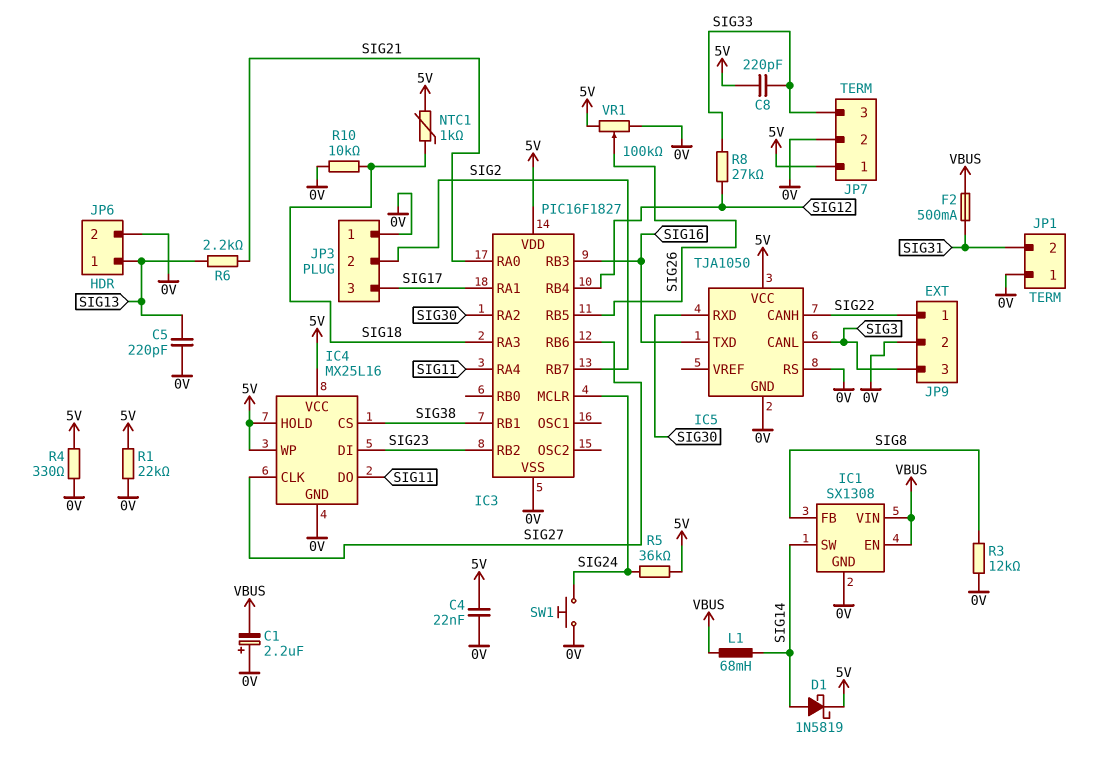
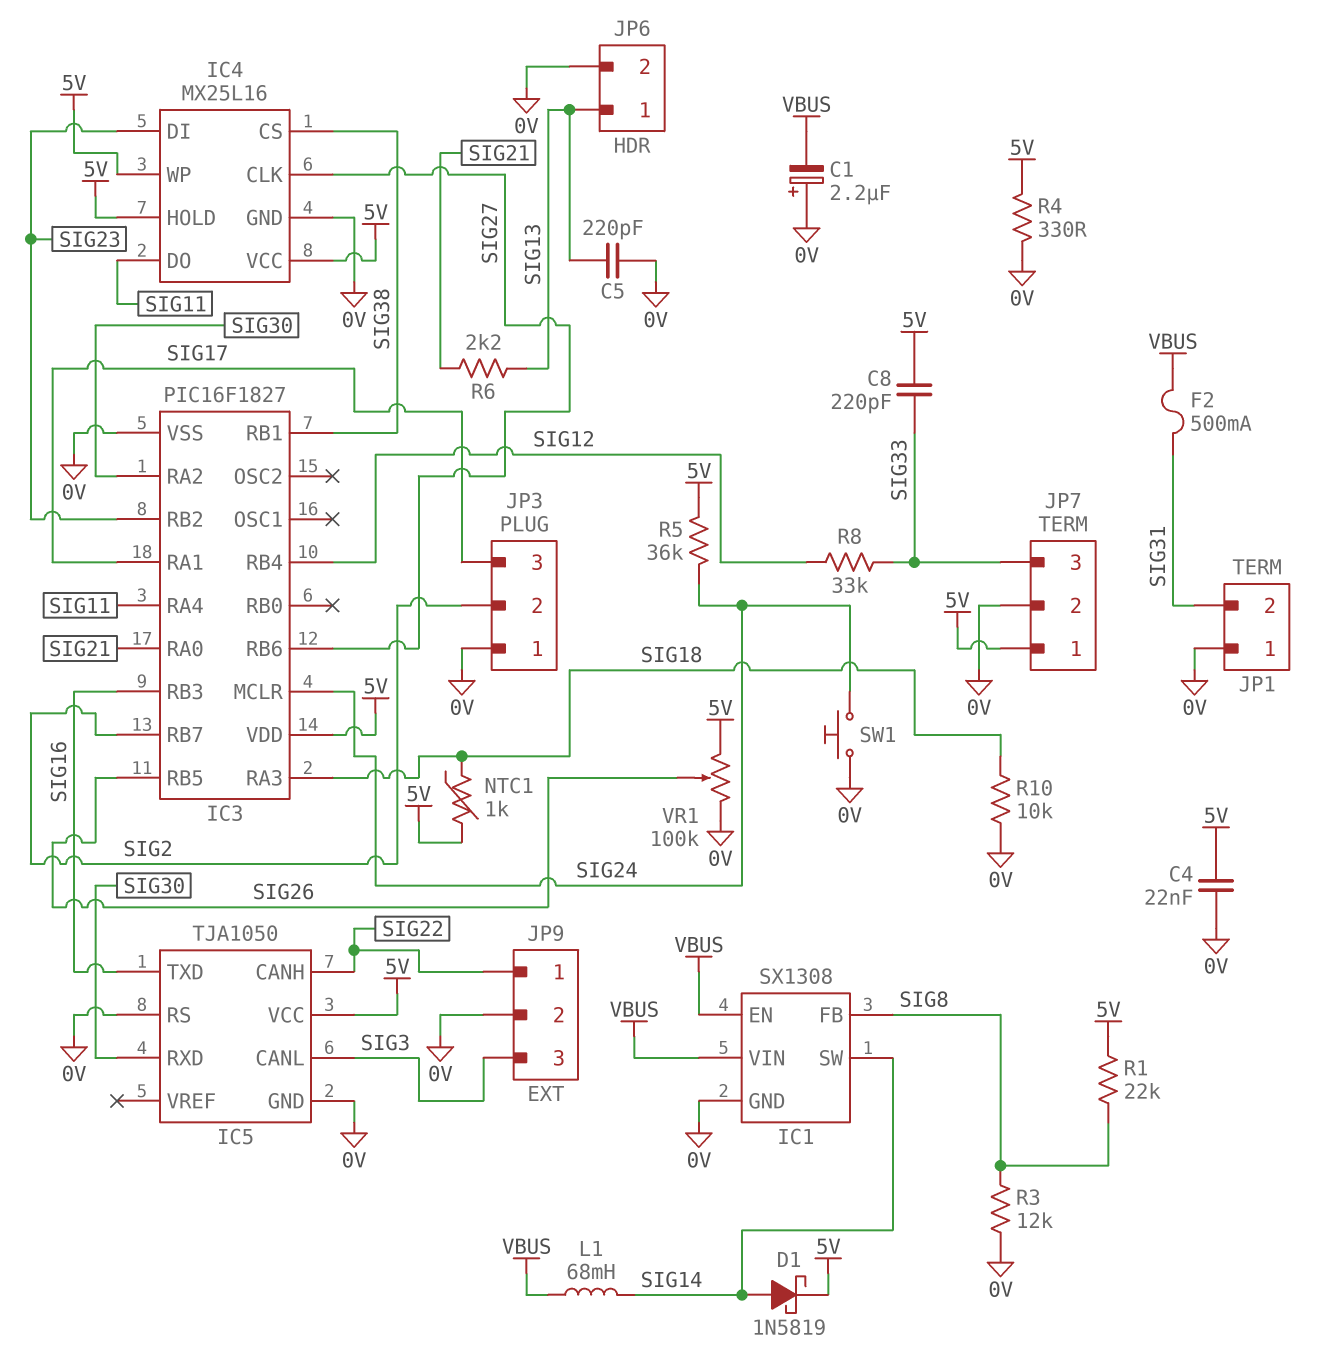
R1: 22k (0V, 5V) -> 22k (5V, SIG8)
R8: 27k (SIG12, SIG33) -> 33k (SIG12, SIG33)

